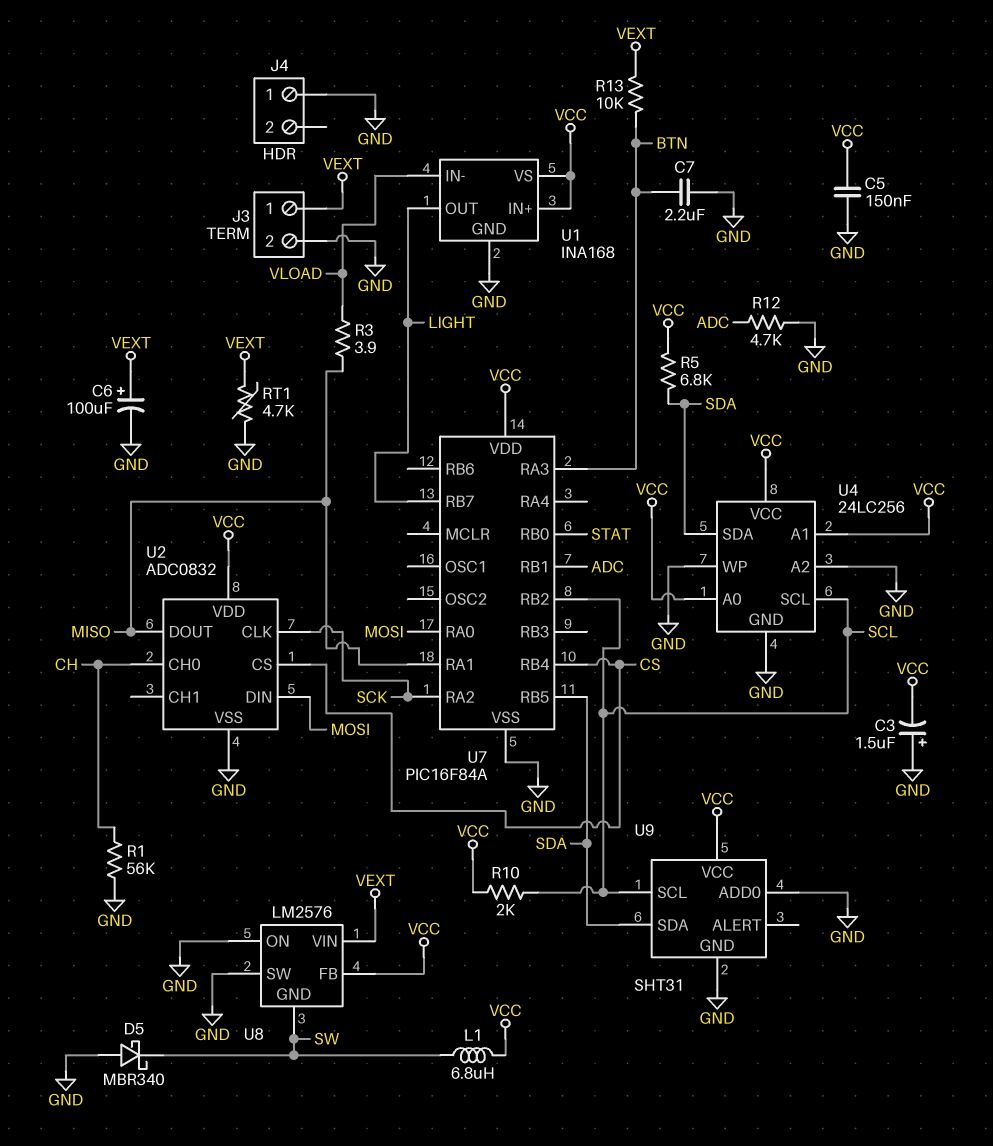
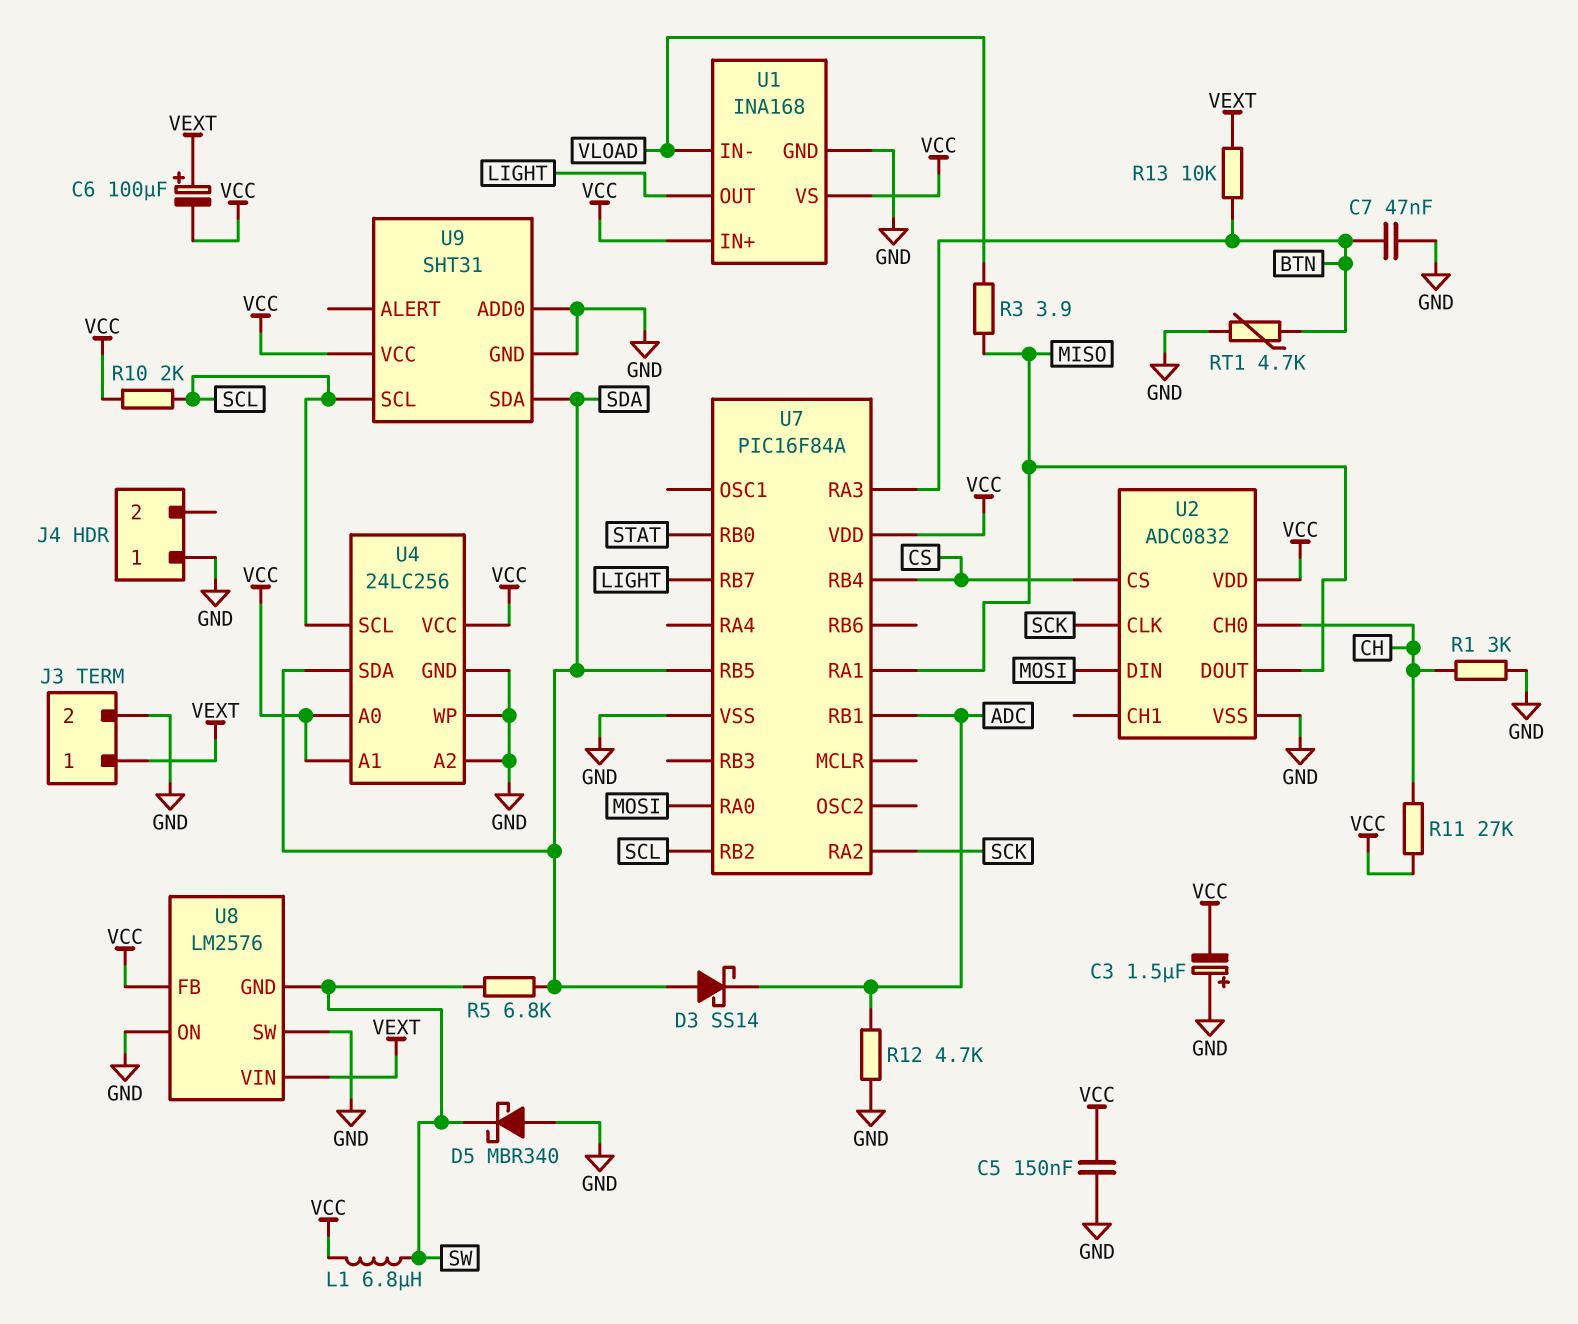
C6: 100uF (plus VEXT, minus GND) -> 100uF (plus VEXT, minus VCC)
C7: 2.2uF (BTN, GND) -> 47nF (BTN, GND)
D3: none -> schottky SS14 (A SDA, K ADC)
R1: 56k (CH, GND) -> 3k (CH, GND)
R5: 6.8k (SDA, VCC) -> 6.8k (SDA, SW)
R11: none -> 27k (CH, VCC)
RT1: 4.7k (GND, VEXT) -> 4.7k (BTN, GND)

